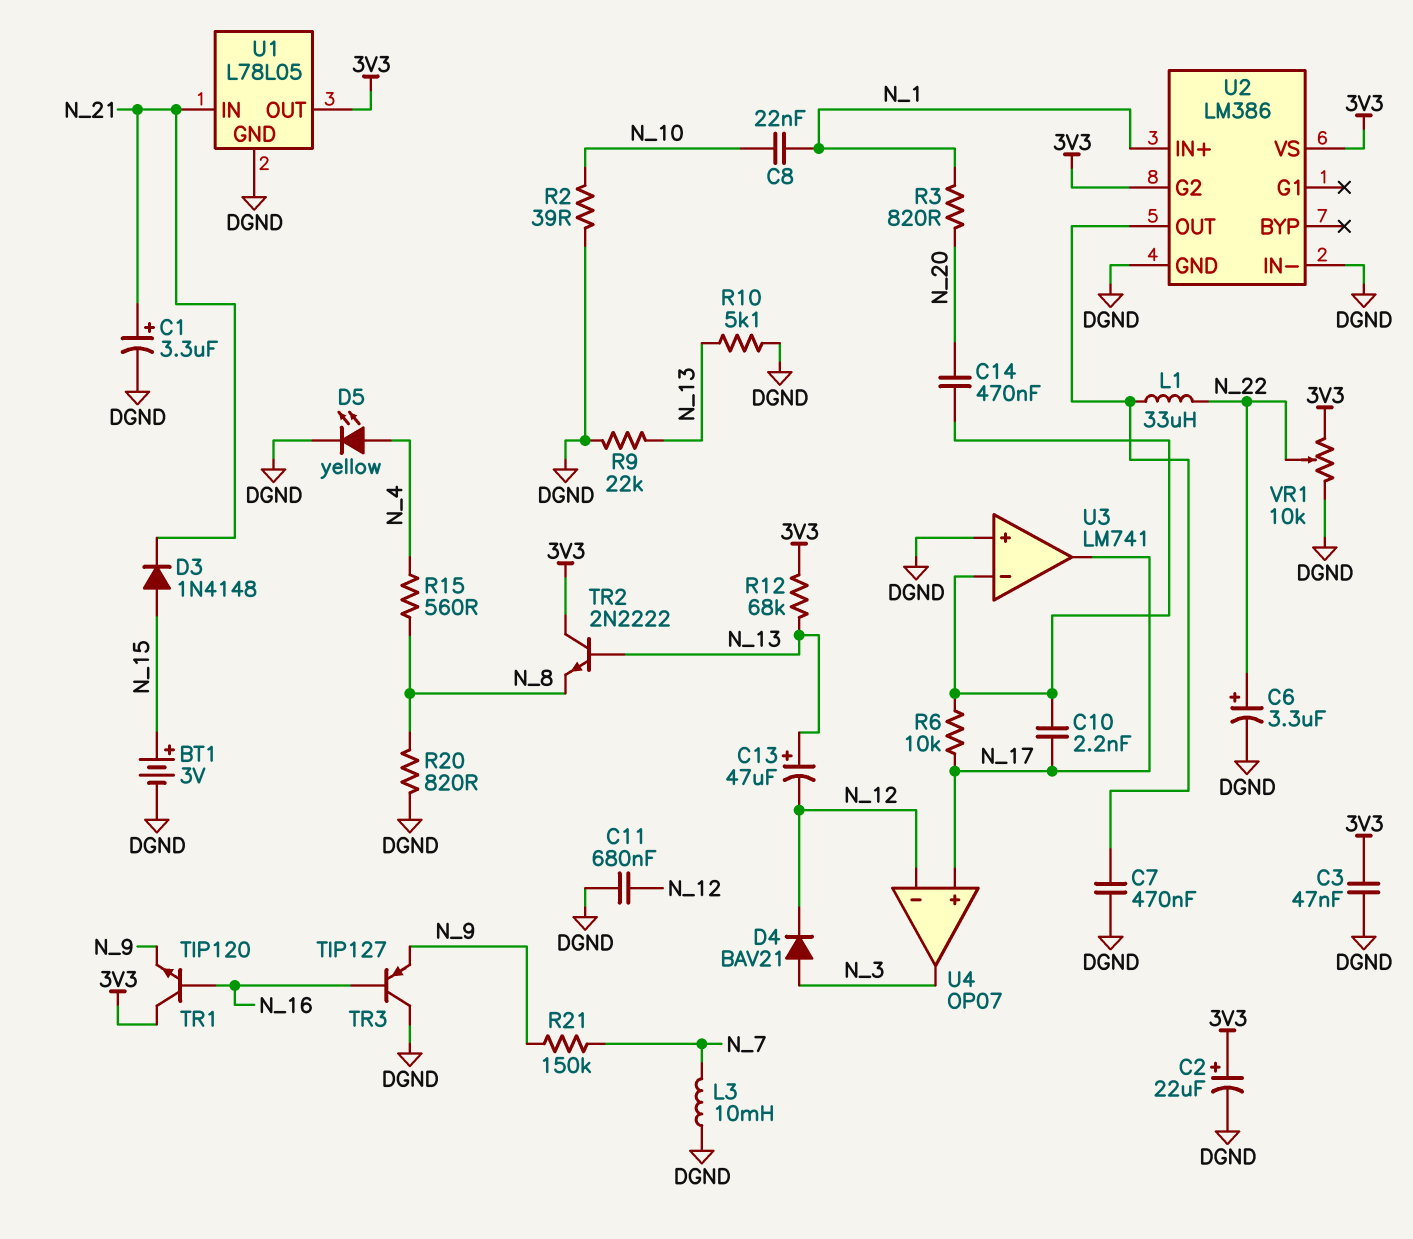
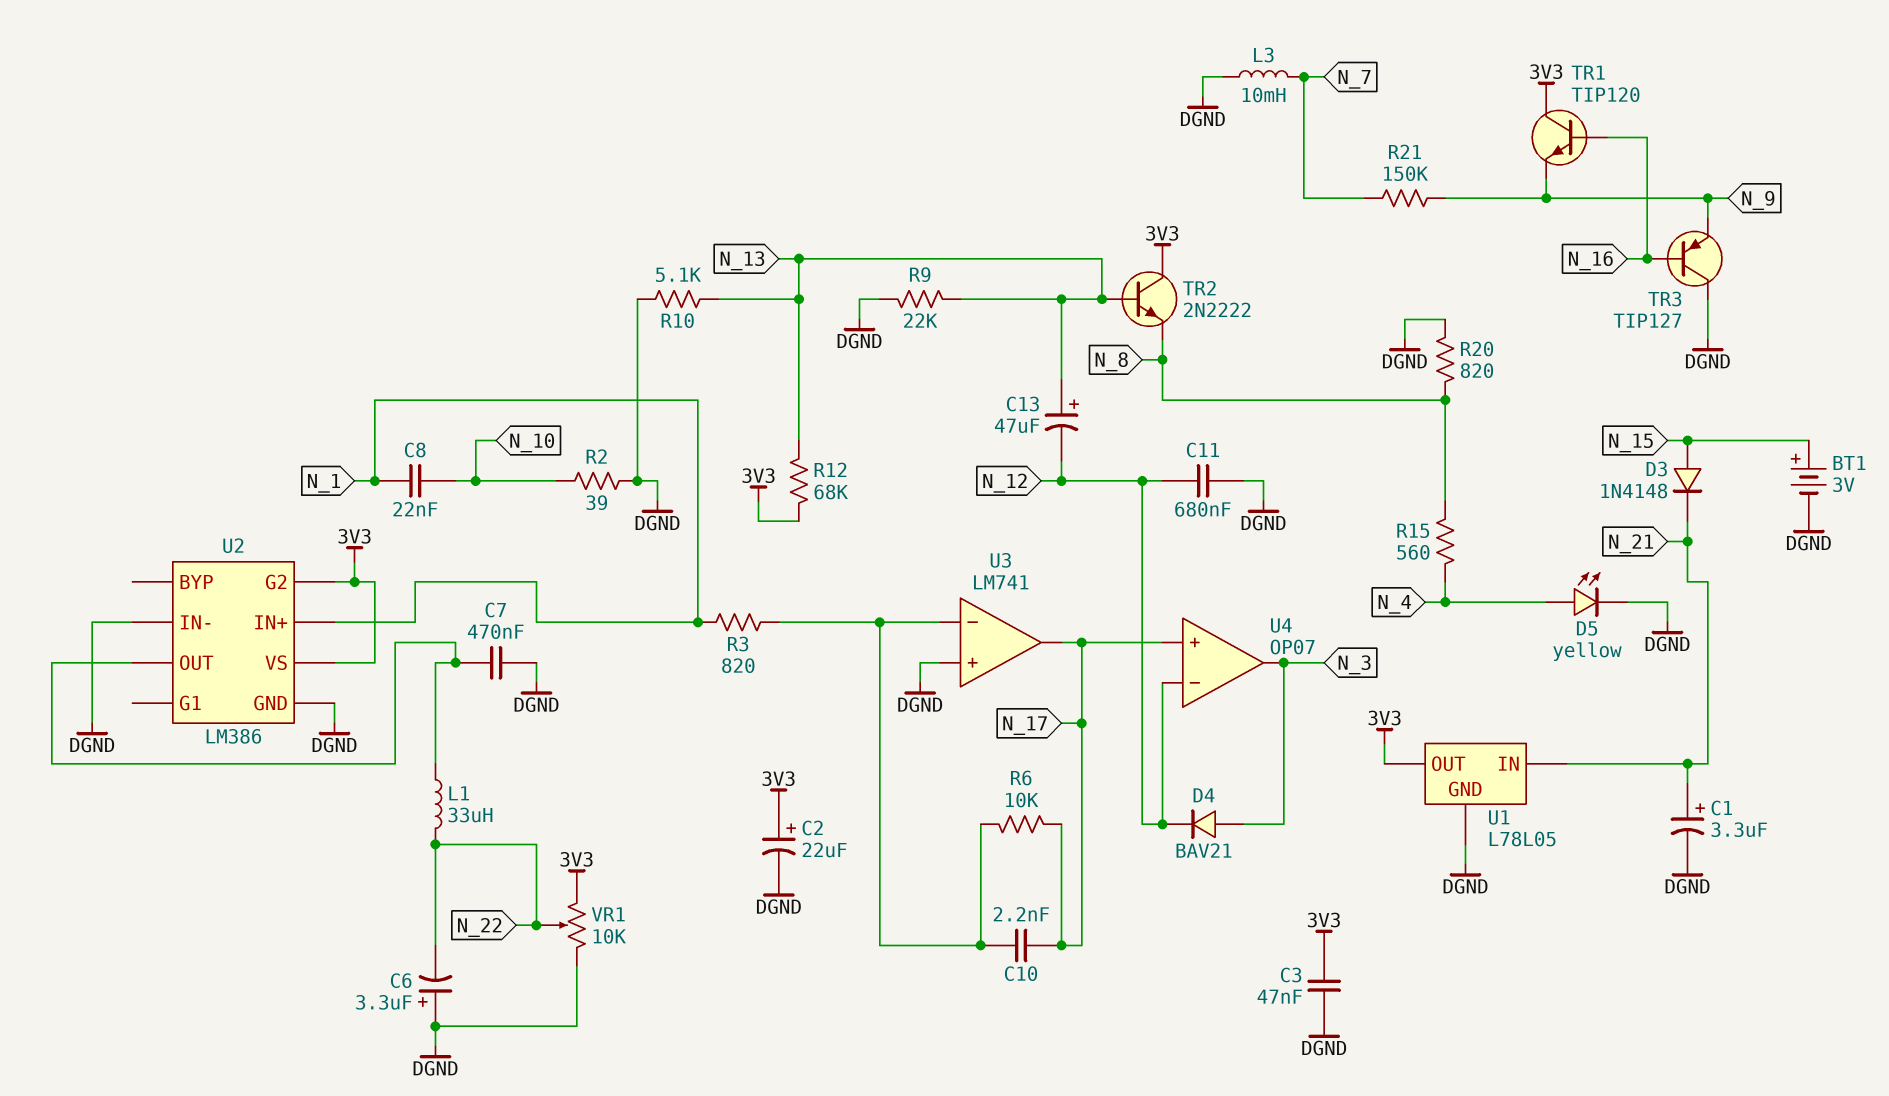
C6: 3.3uF (plus N_22, minus DGND) -> 3.3uF (plus DGND, minus N_22)
C14: 470nF (N_20, U3/in-) -> none
R3: 820 (N_1, N_20) -> 820 (N_1, U3/in-)

